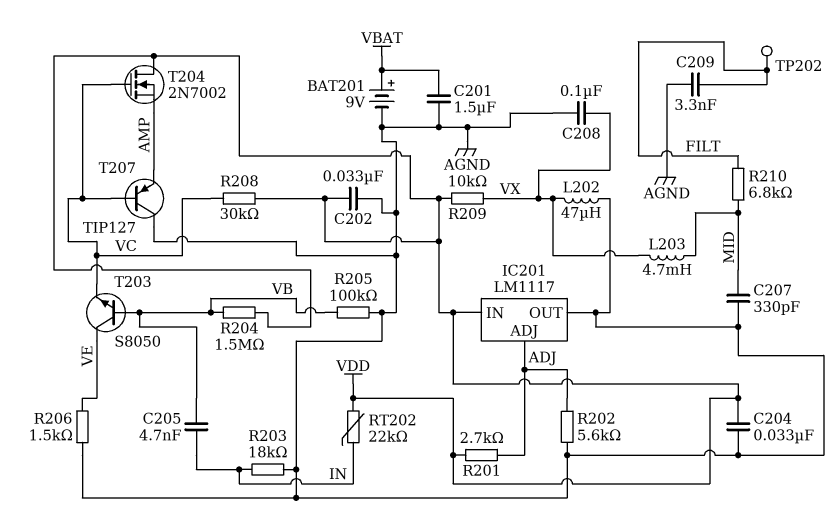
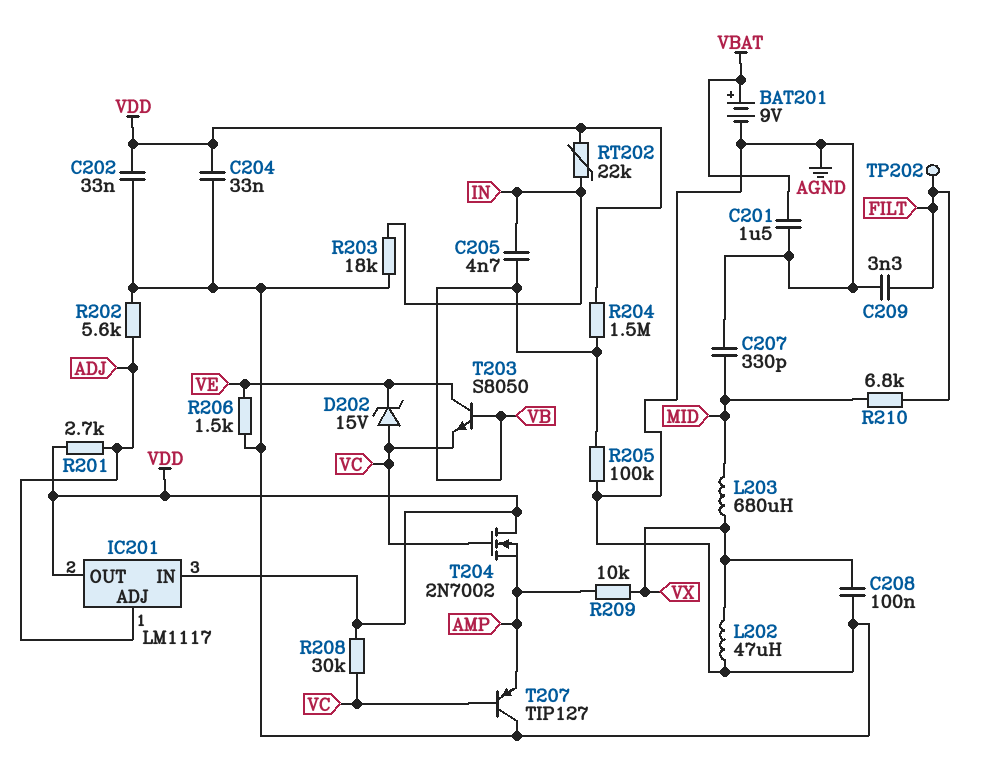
D202: none -> zener 15V (A VC, K VE)
IC201 pin OUT: AGND -> VDD
L203: 4.7mH (MID, VX) -> 680uH (MID, VX)
R209: 10k (VDD, VX) -> 10k (AMP, VX)

